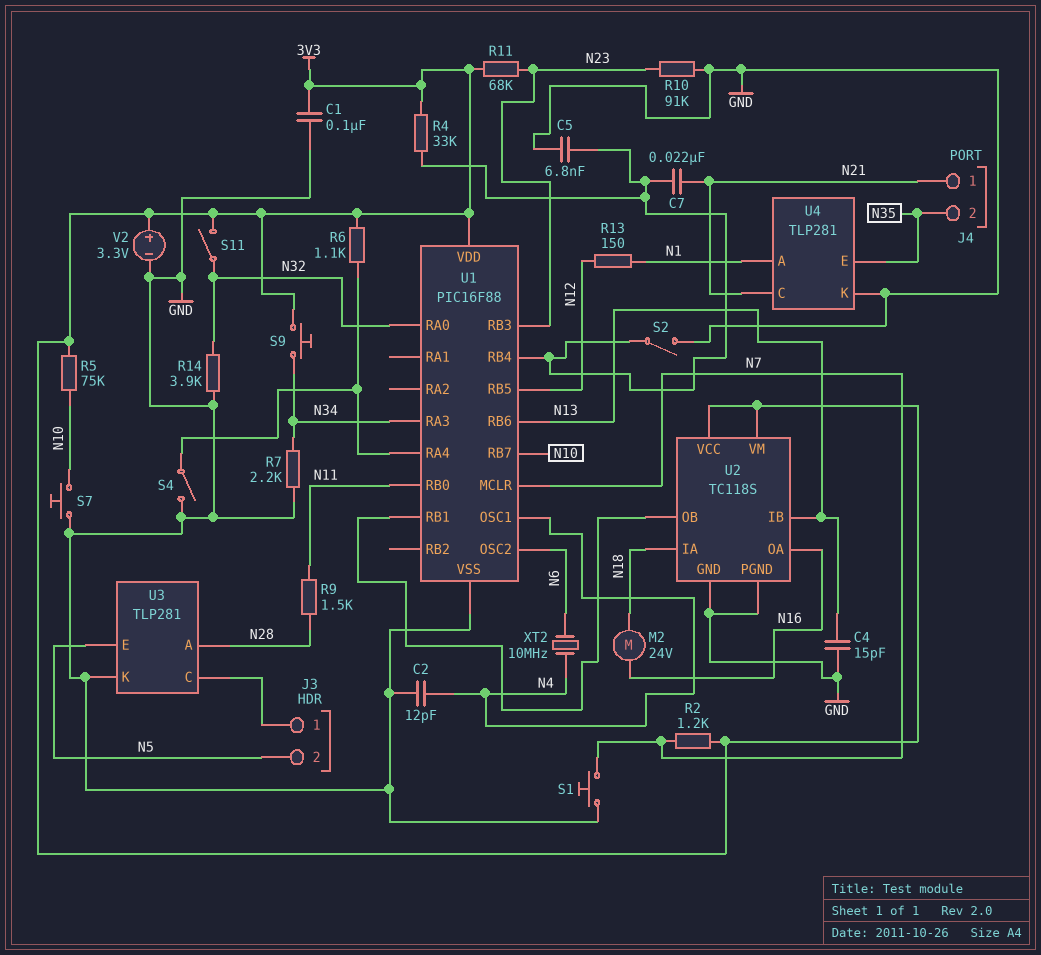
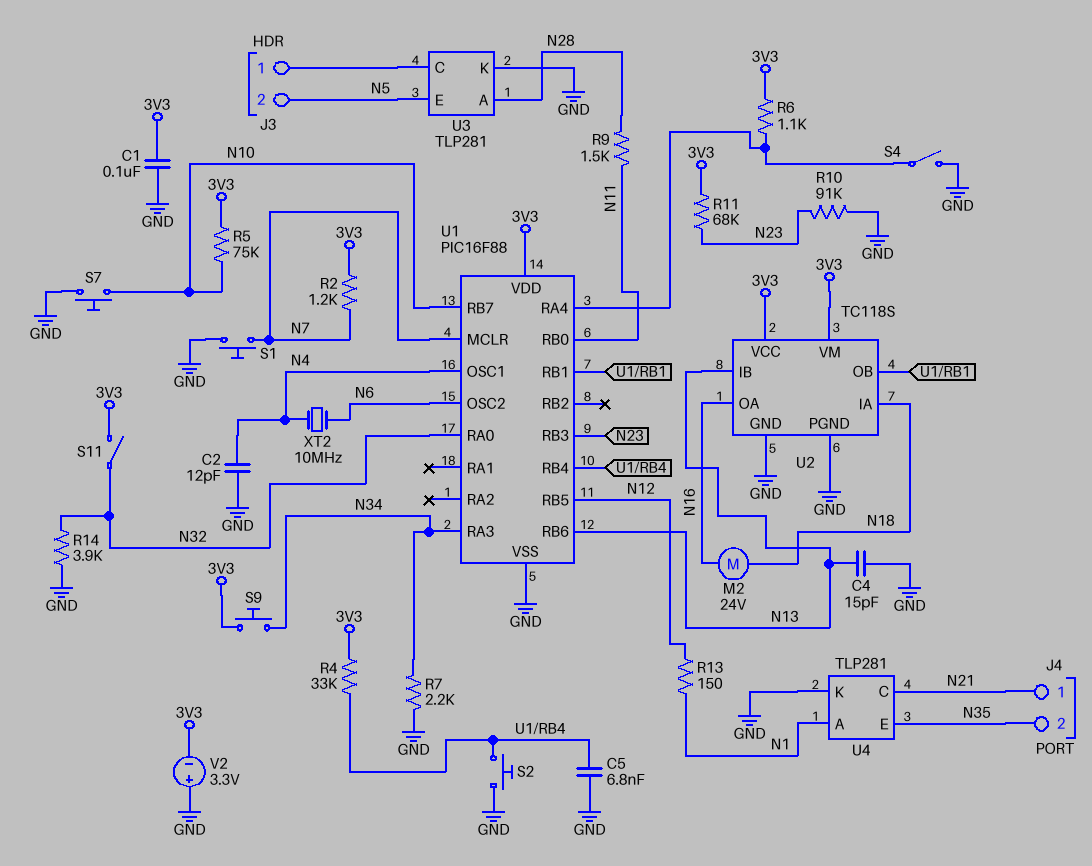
C7: 22nF (N21, U1/RB4) -> none
S2: switch (GND, U1/RB4) -> button (GND, U1/RB4)
V2: 3.3V (plus 3V3, minus GND) -> 3.3V (plus GND, minus 3V3)

